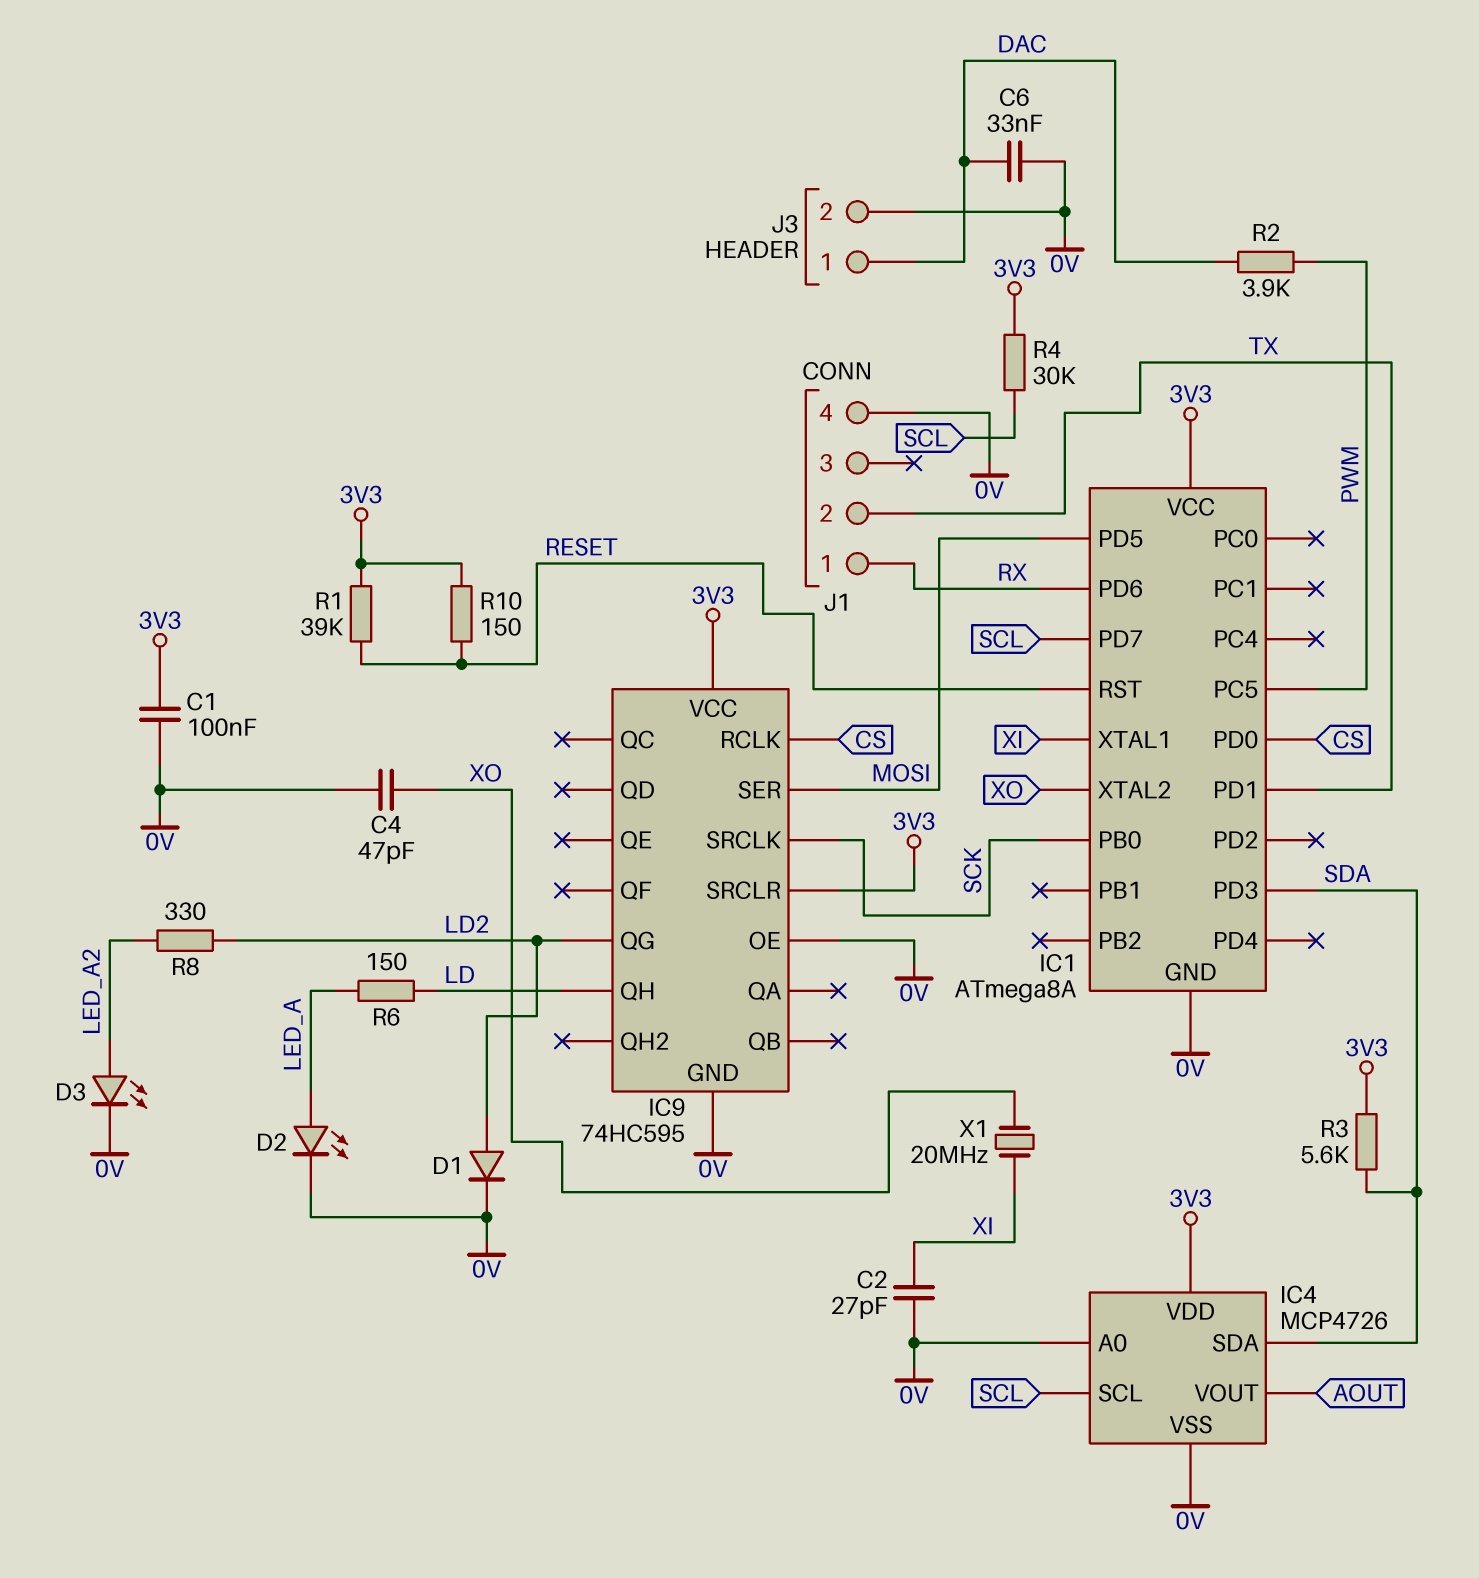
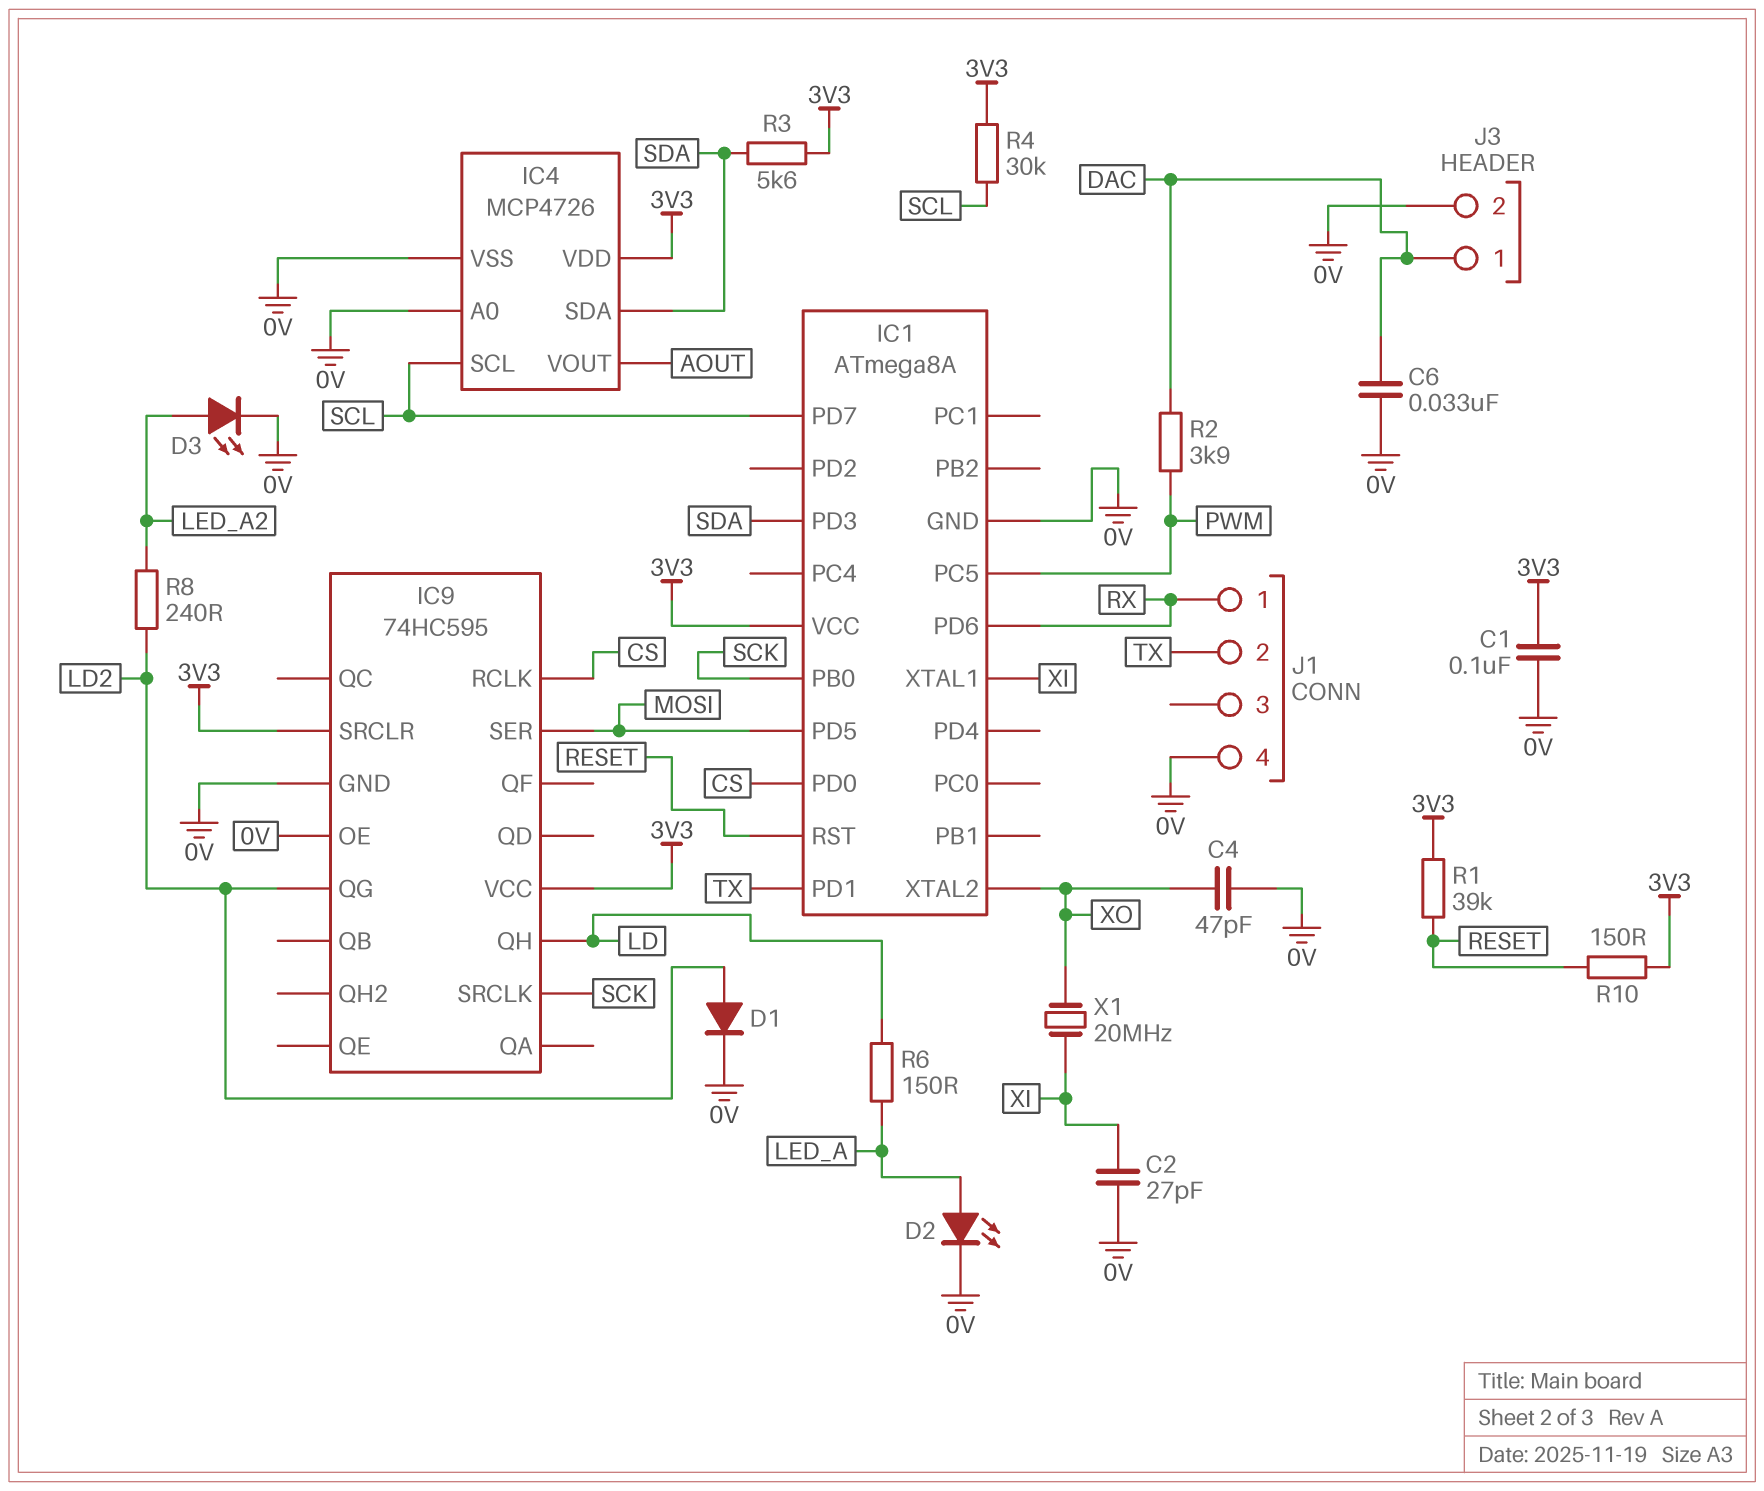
R8: 330 (LD2, LED_A2) -> 240 (LD2, LED_A2)

